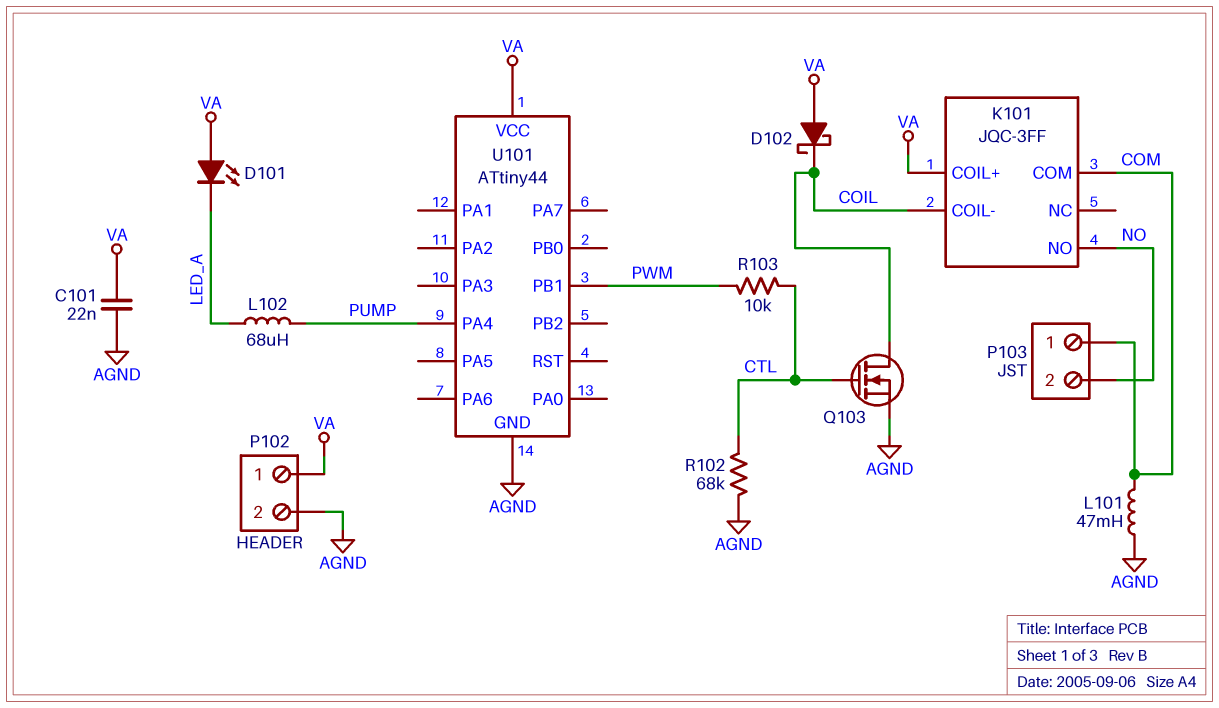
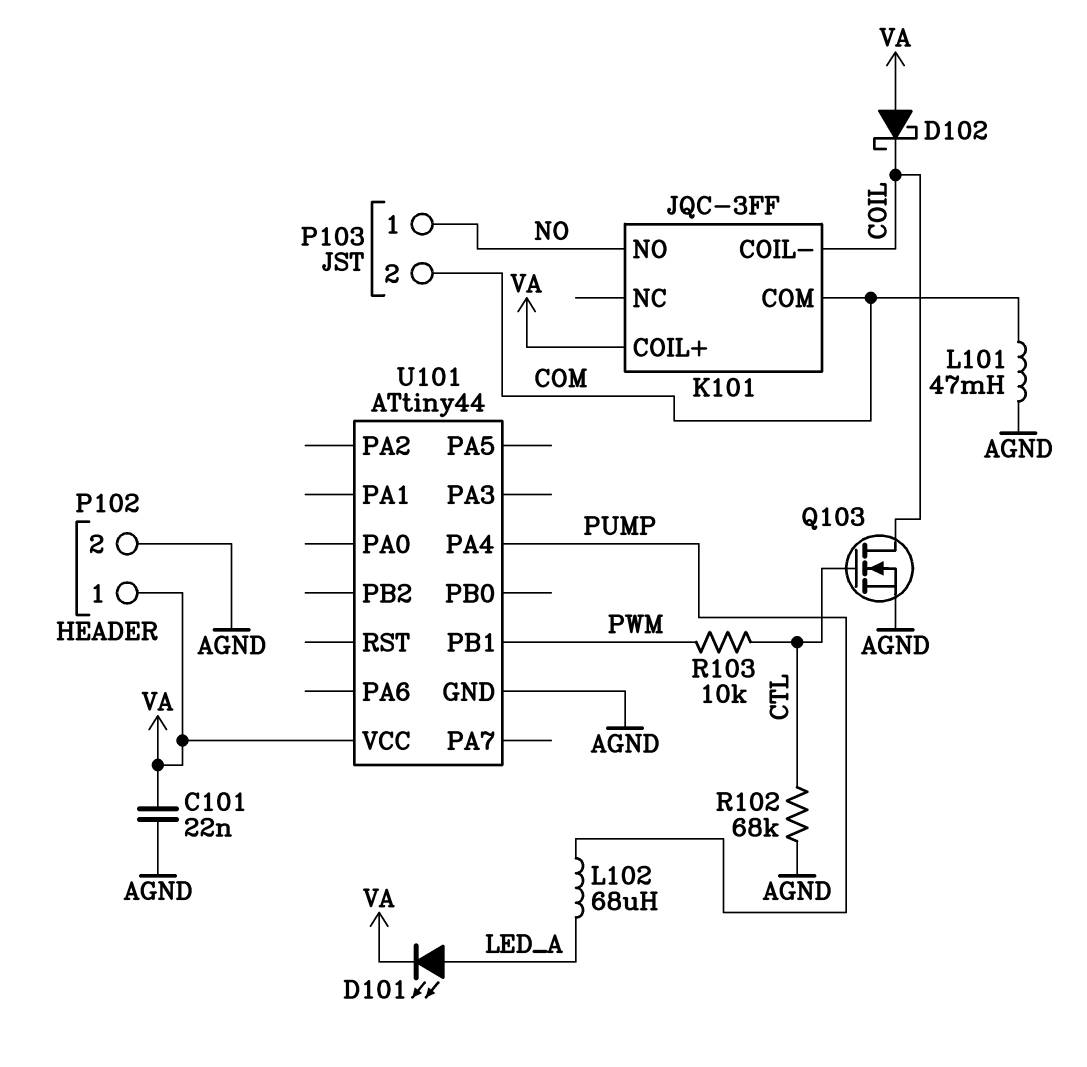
D101: LED (A VA, K LED_A) -> LED (A LED_A, K VA)
P103 pin 1: COM -> NO
P103 pin 2: NO -> COM

